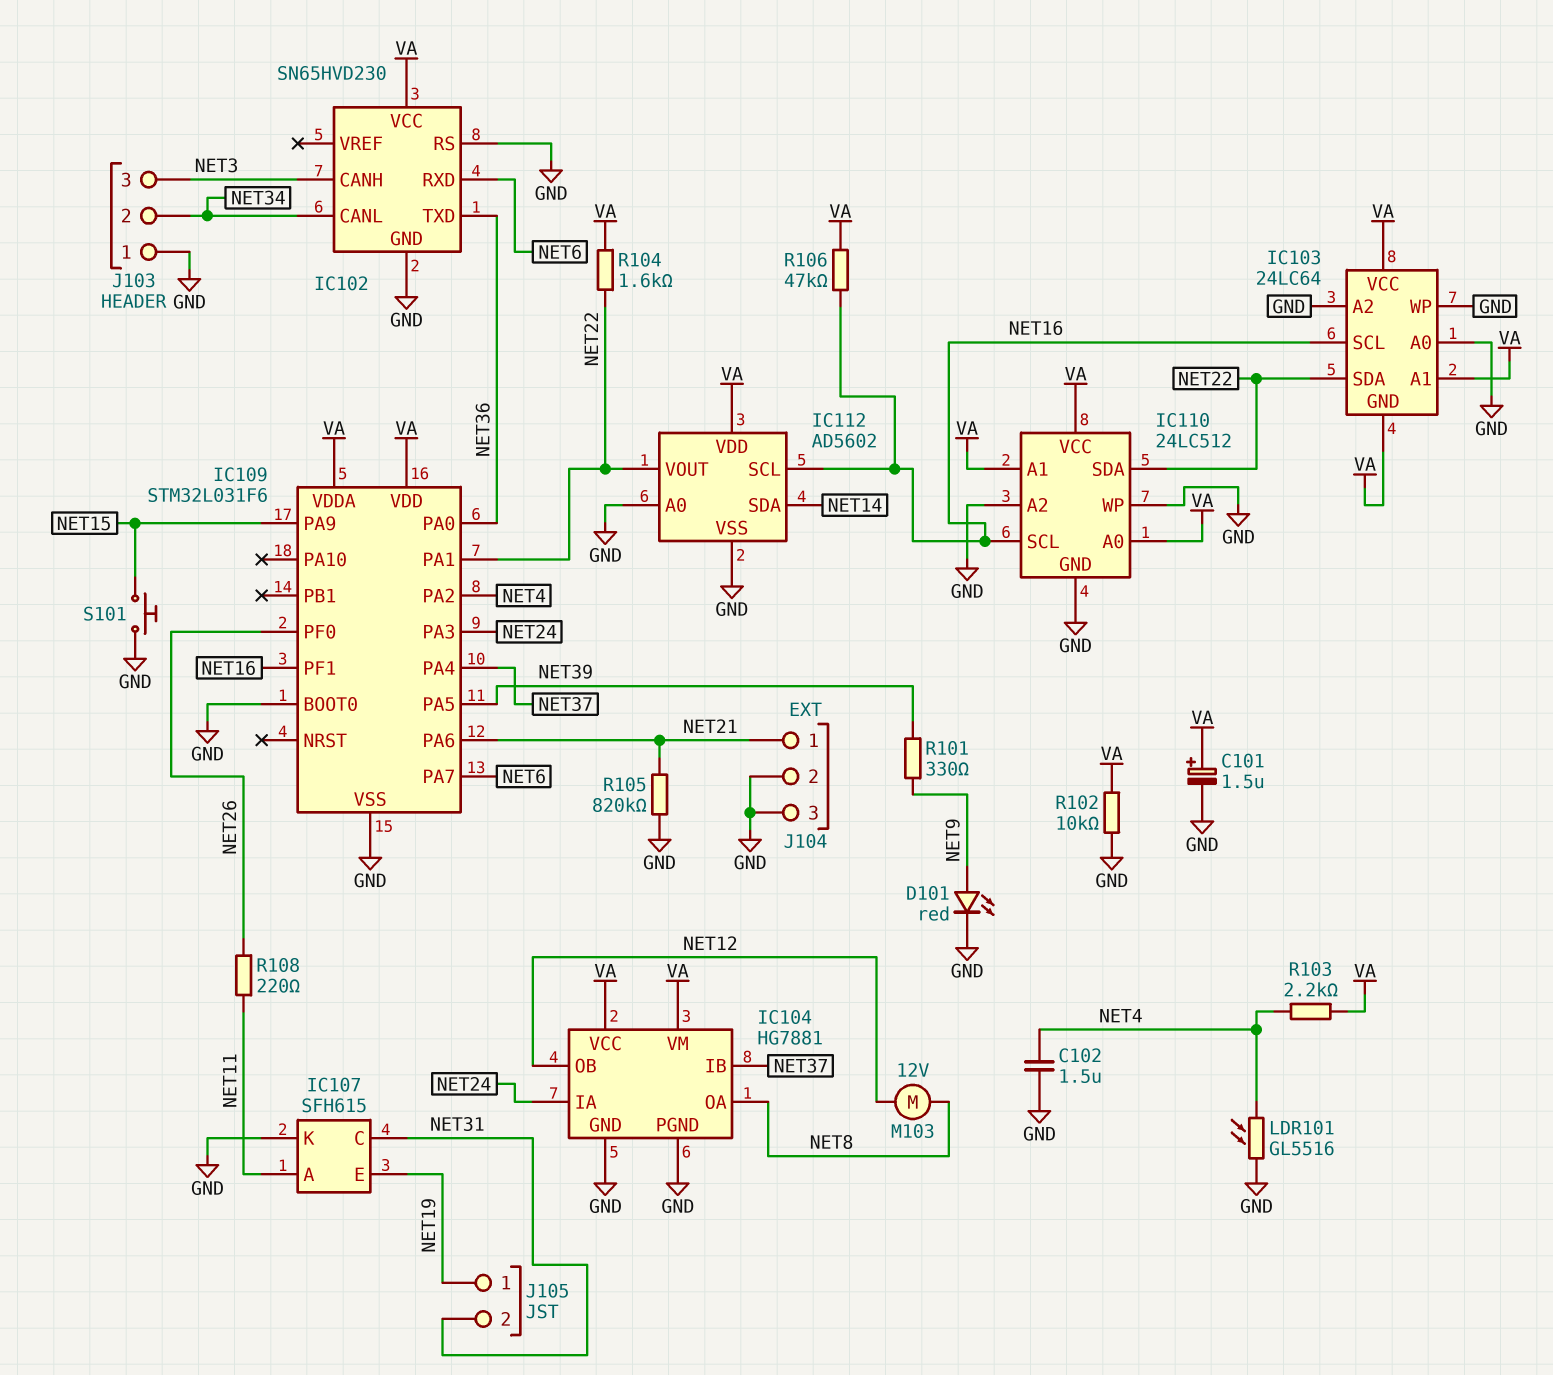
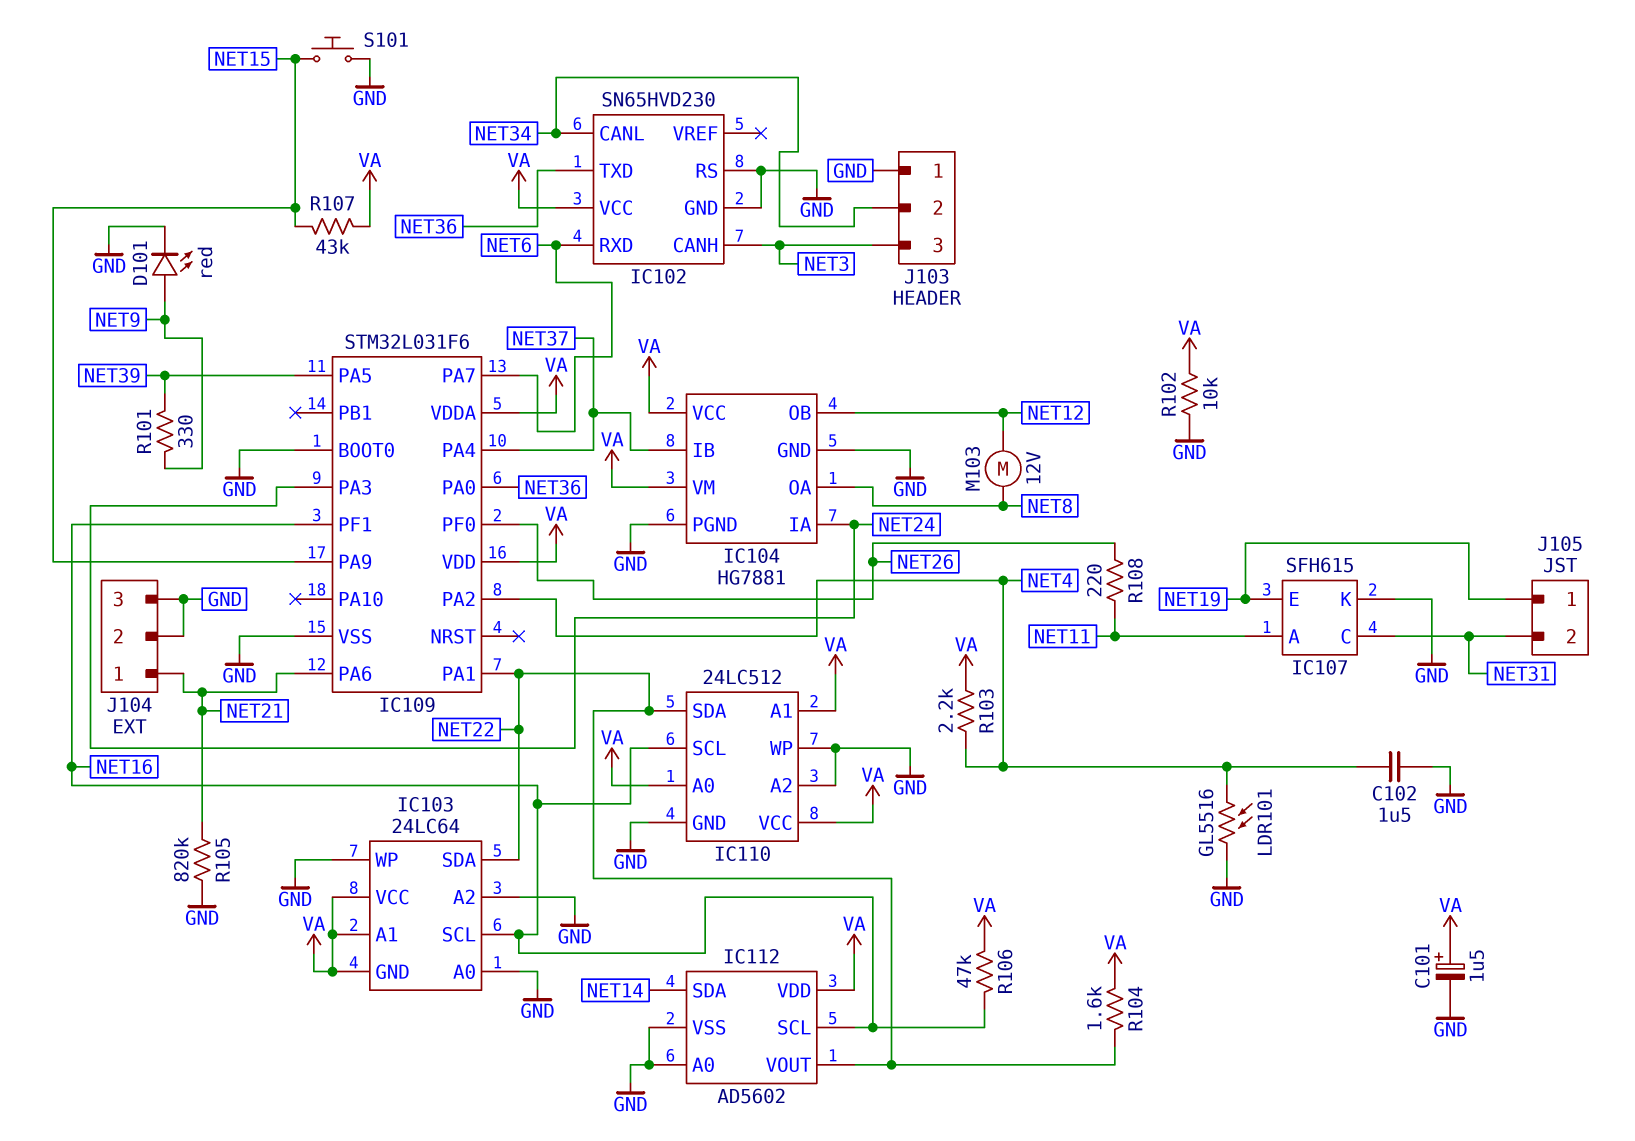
R107: none -> 43k (NET15, VA)

